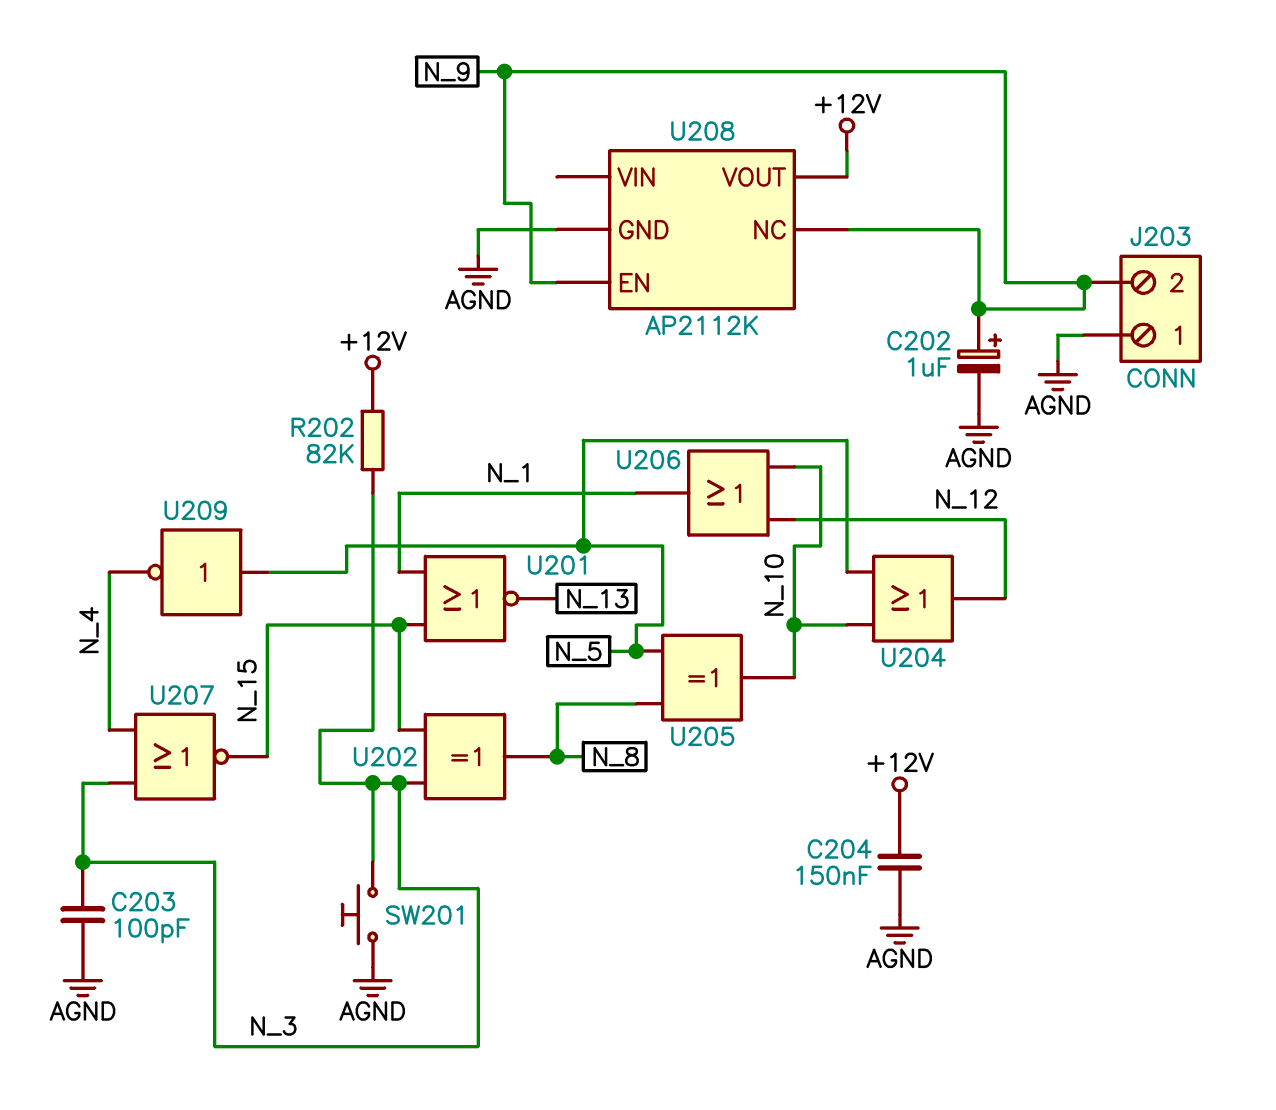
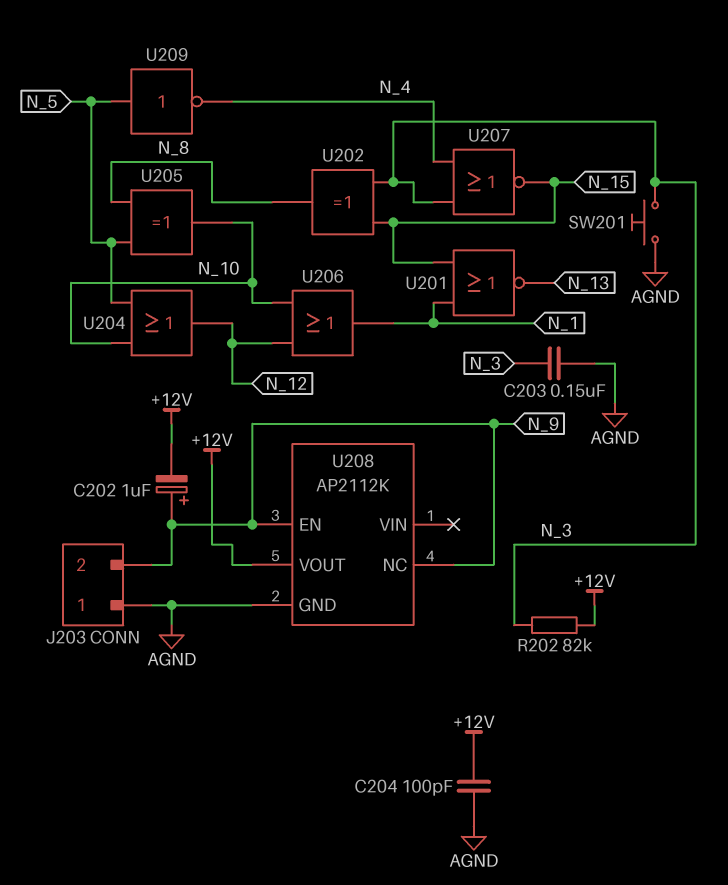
C202: 1uF (plus N_9, minus AGND) -> 1uF (plus N_9, minus +12V)
C203: 100pF (AGND, N_3) -> 150nF (AGND, N_3)
C204: 150nF (+12V, AGND) -> 100pF (+12V, AGND)

